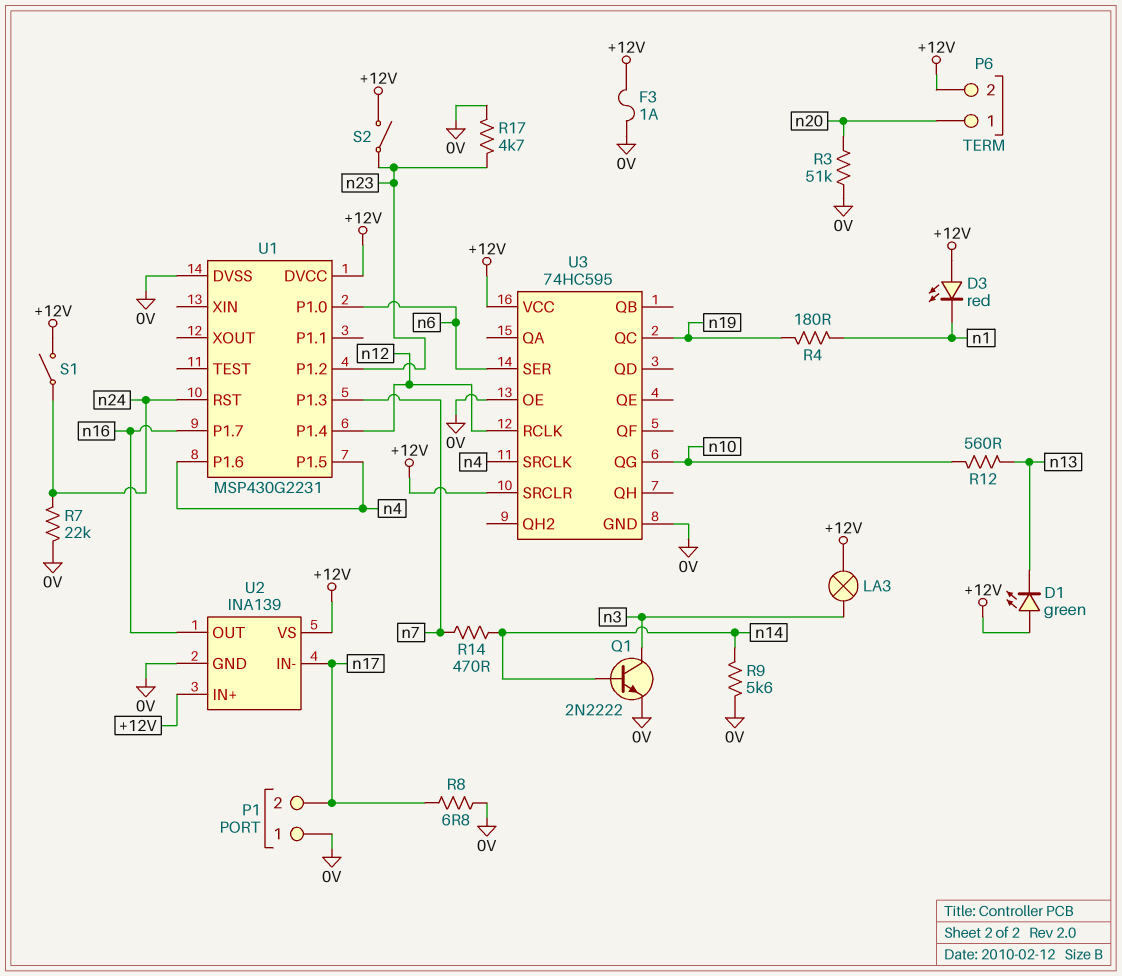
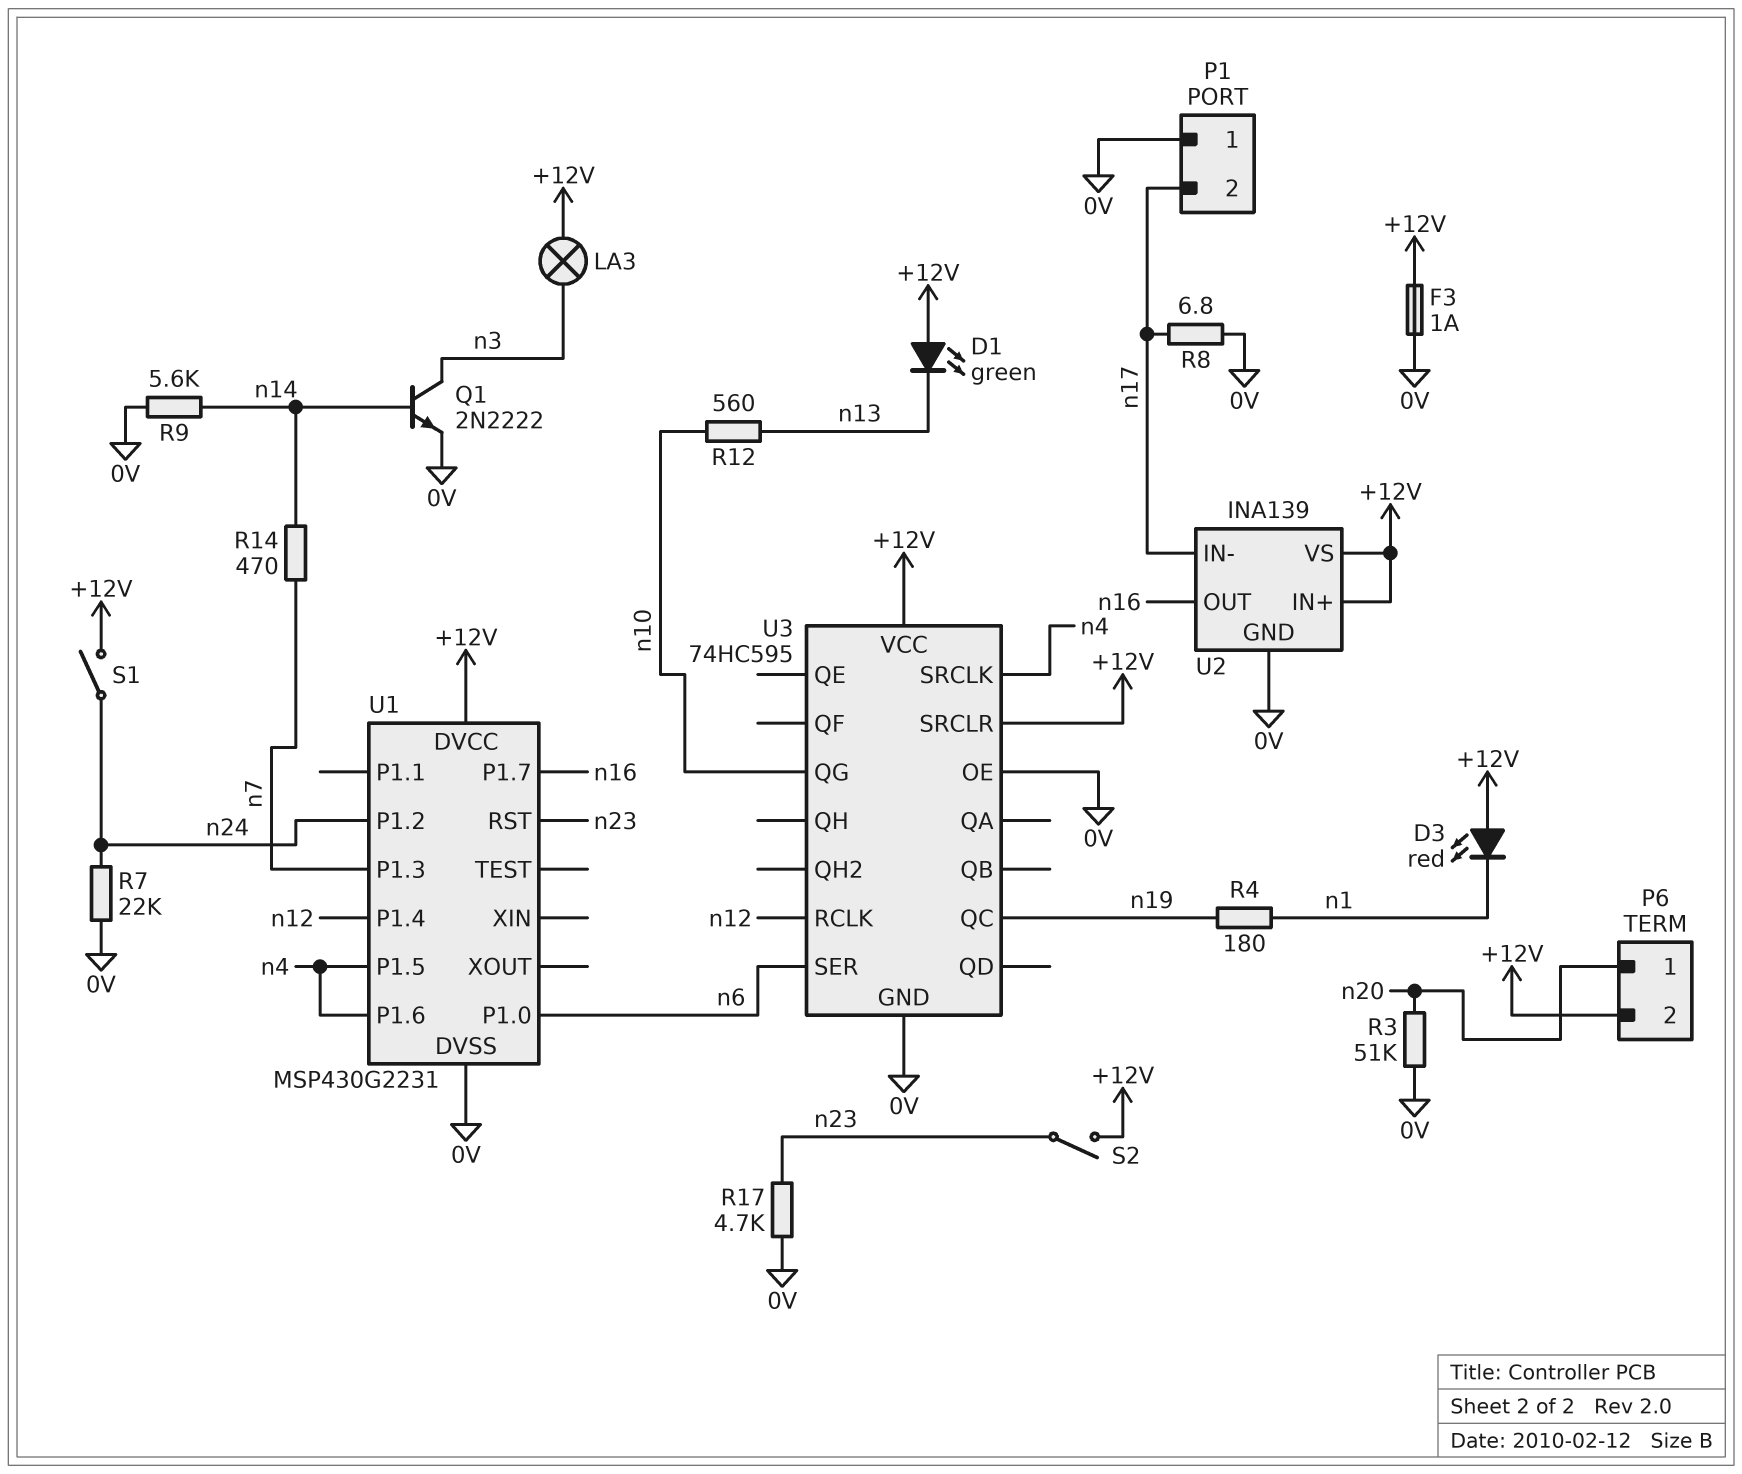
U1 pin P1.2: n23 -> n24
U1 pin RST: n24 -> n23

